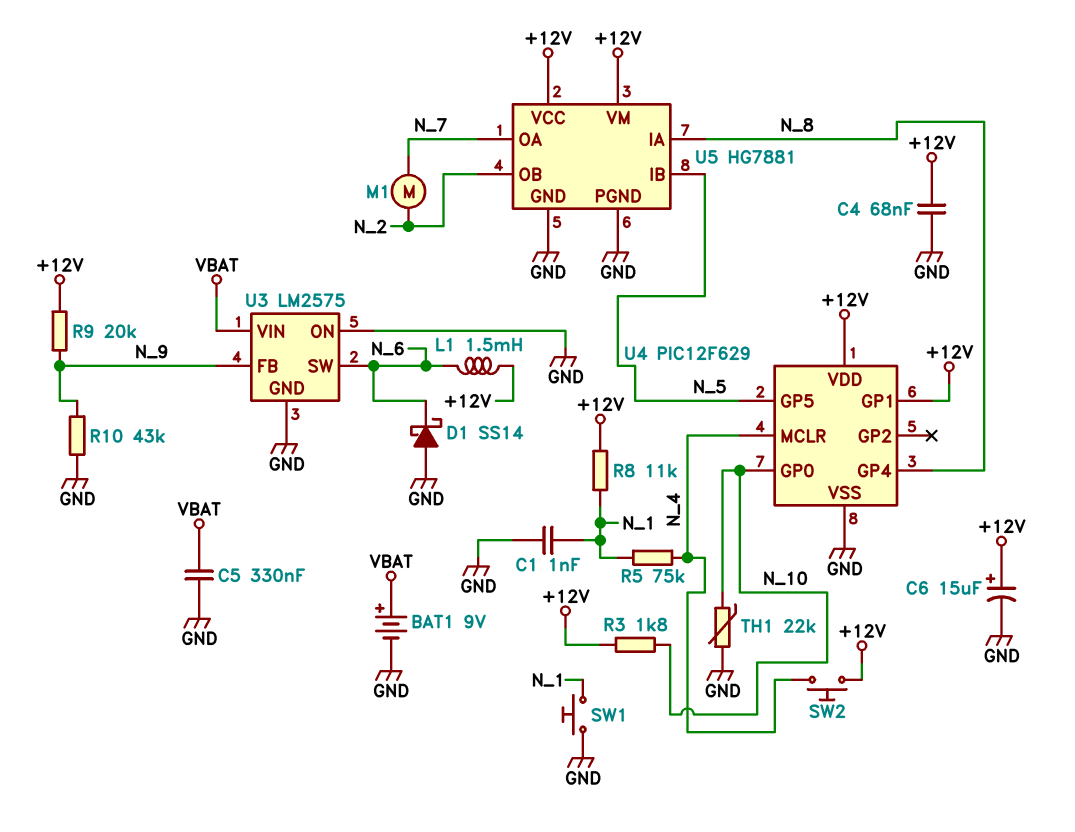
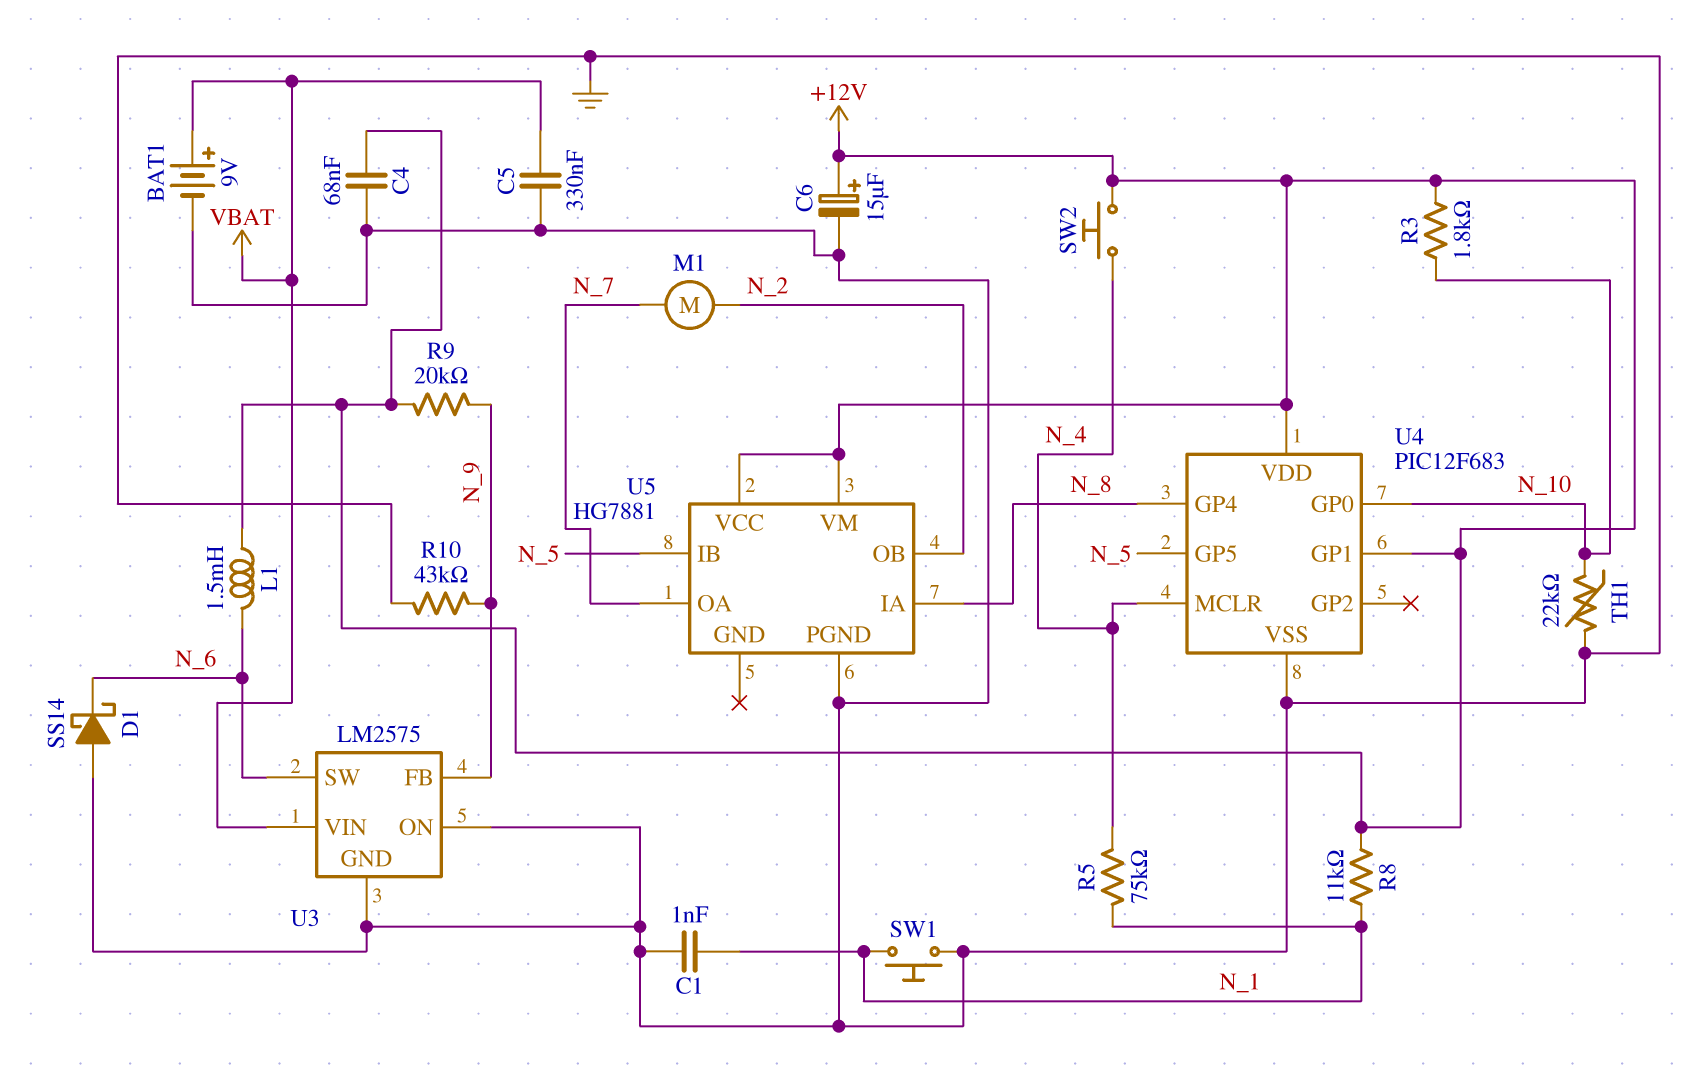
U4: PIC12F629 -> PIC12F683
U5 pin GND: GND -> none

